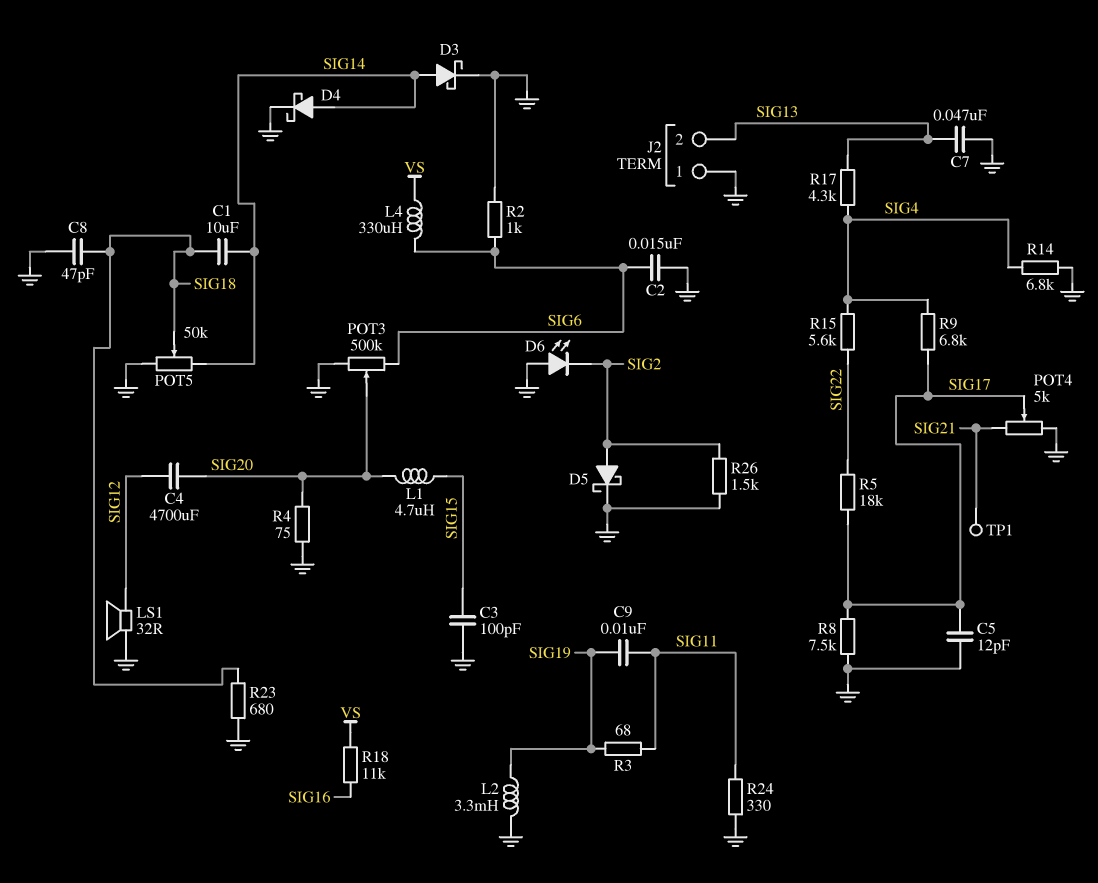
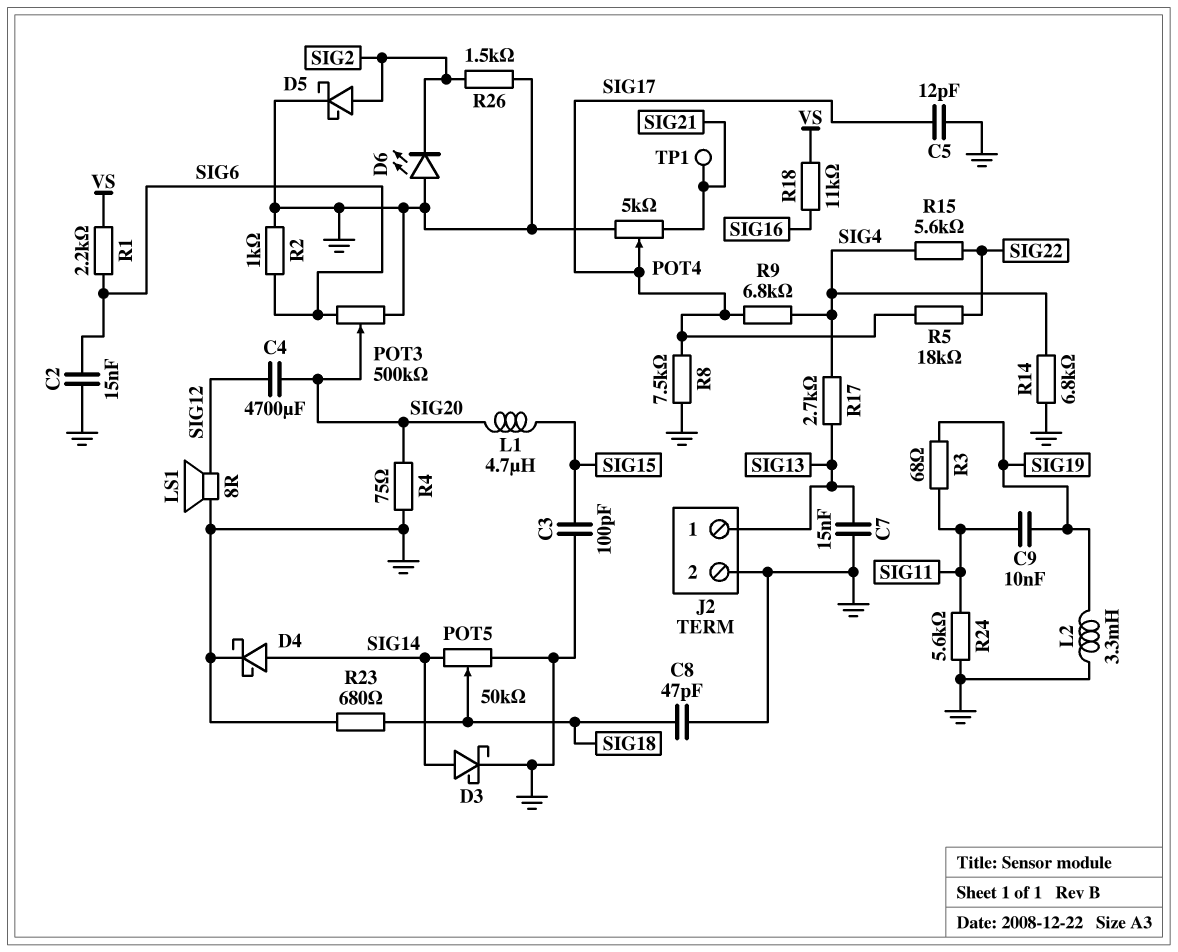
C1: 10uF (SIG14, SIG18) -> none
C7: 47nF (GND, SIG13) -> 15nF (GND, SIG13)
J2 pin 1: GND -> SIG13
J2 pin 2: SIG13 -> GND
L4: 330uH (SIG6, VS) -> none
LS1: speaker 32R (GND, SIG12) -> speaker 8R (GND, SIG12)
R1: none -> 2.2k (SIG6, VS)
R17: 4.3k (SIG4, SIG13) -> 2.7k (SIG4, SIG13)
R24: 330 (GND, SIG11) -> 5.6k (GND, SIG11)

